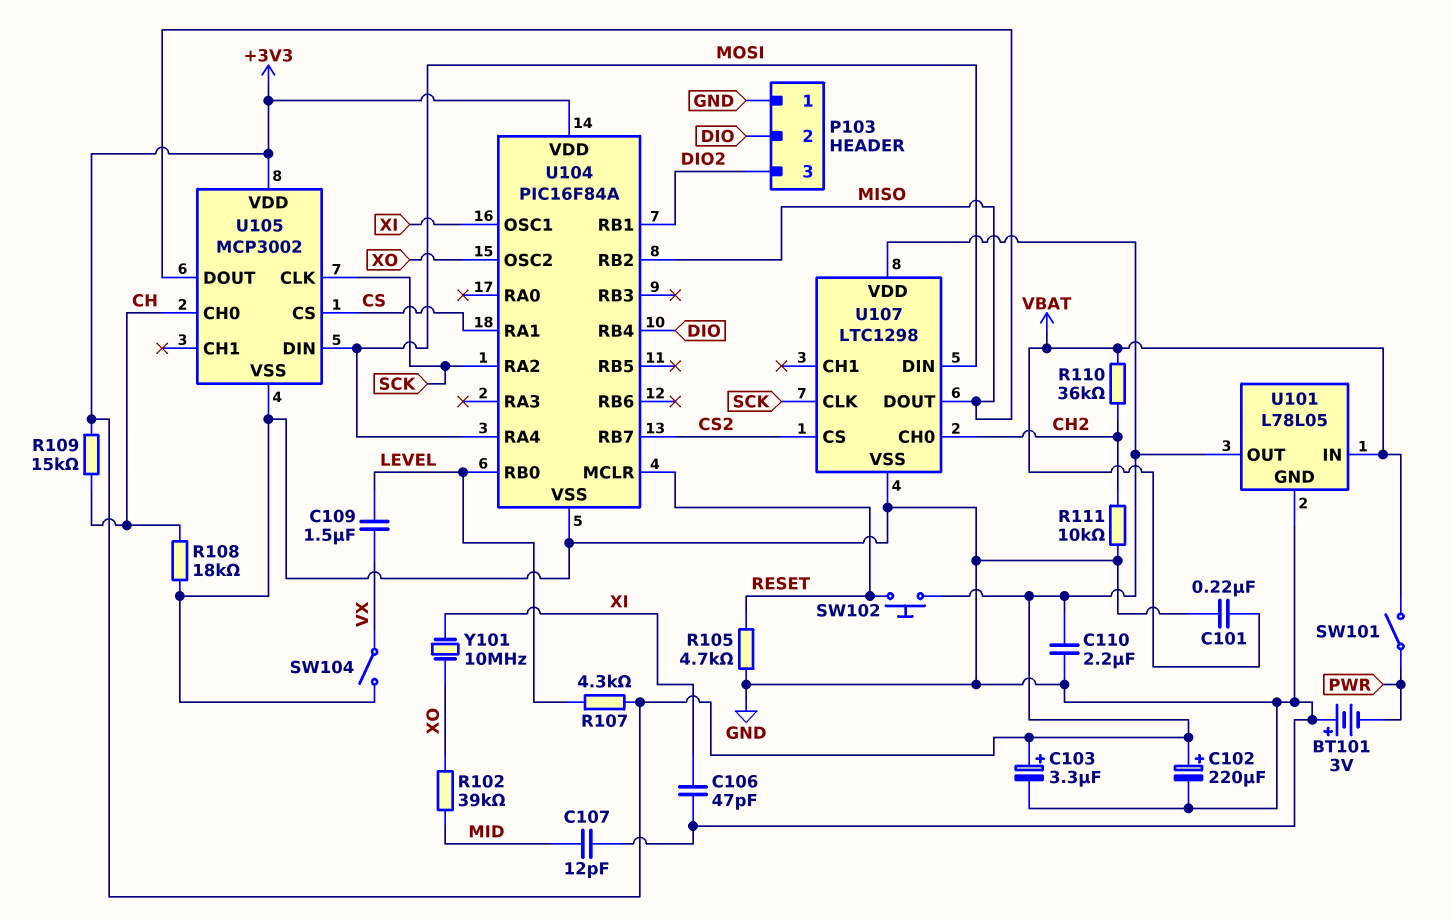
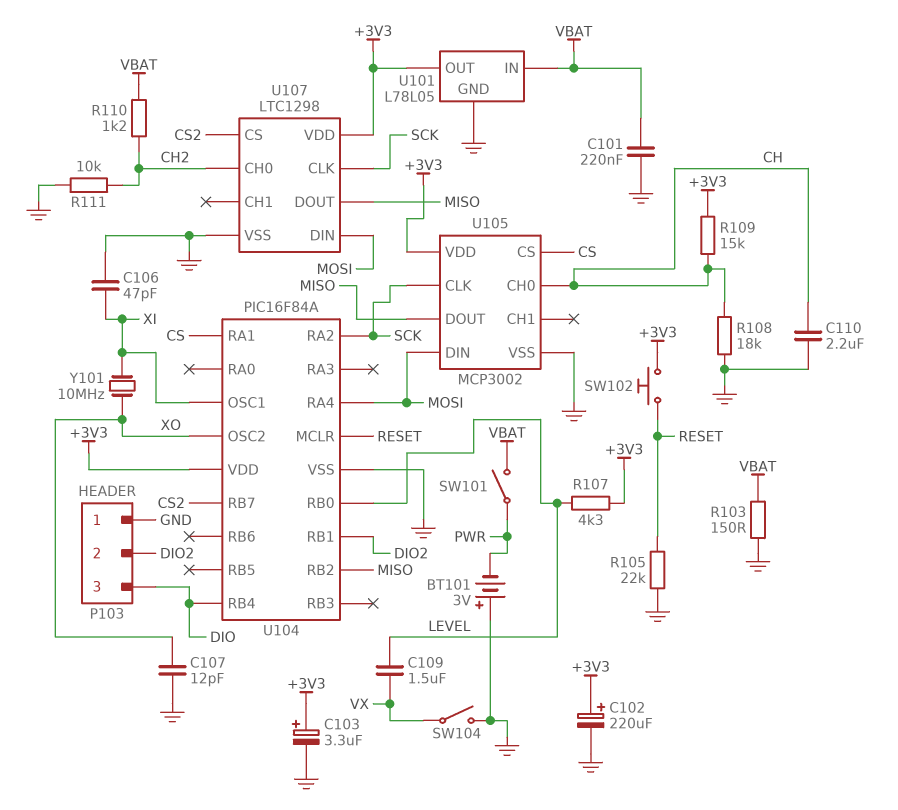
C107: 12pF (GND, MID) -> 12pF (GND, XO)
C110: 2.2uF (+3V3, GND) -> 2.2uF (CH, GND)
P103 pin 2: DIO -> DIO2
P103 pin 3: DIO2 -> DIO
R102: 39k (MID, XO) -> none
R103: none -> 150 (GND, VBAT)
R105: 4.7k (GND, RESET) -> 22k (GND, RESET)
R110: 36k (CH2, VBAT) -> 1.2k (CH2, VBAT)

